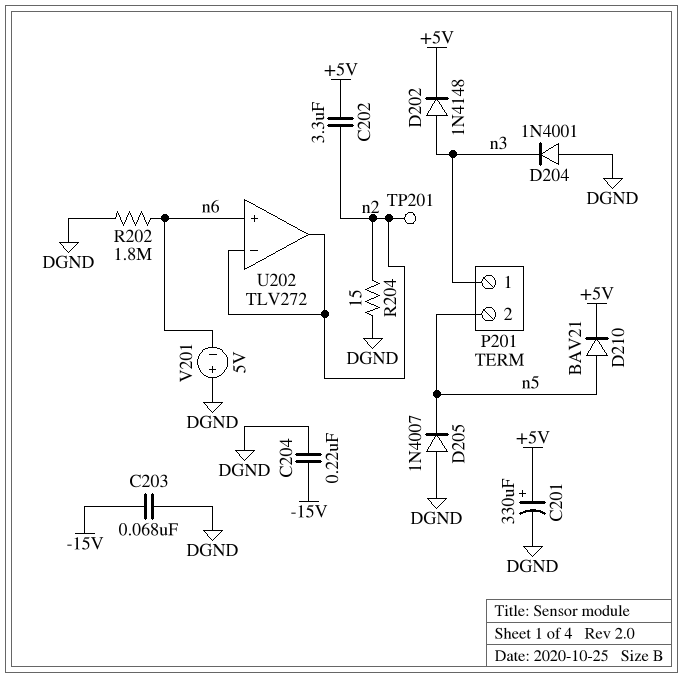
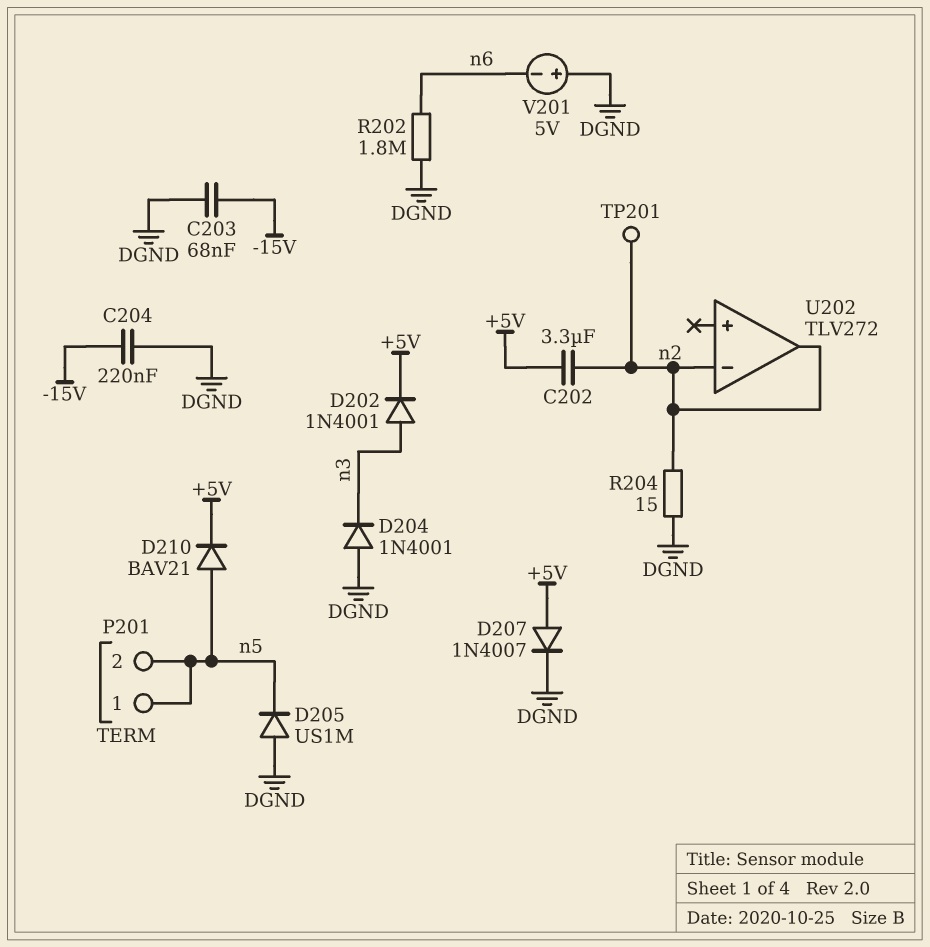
C201: 330uF (plus +5V, minus DGND) -> none
D202: diode 1N4148 (A n3, K +5V) -> diode 1N4001 (A n3, K +5V)
D205: diode 1N4007 (A DGND, K n5) -> diode US1M (A DGND, K n5)
D207: none -> diode 1N4007 (A +5V, K DGND)
P201 pin 1: n3 -> n5
U202 pin in+: n6 -> none

